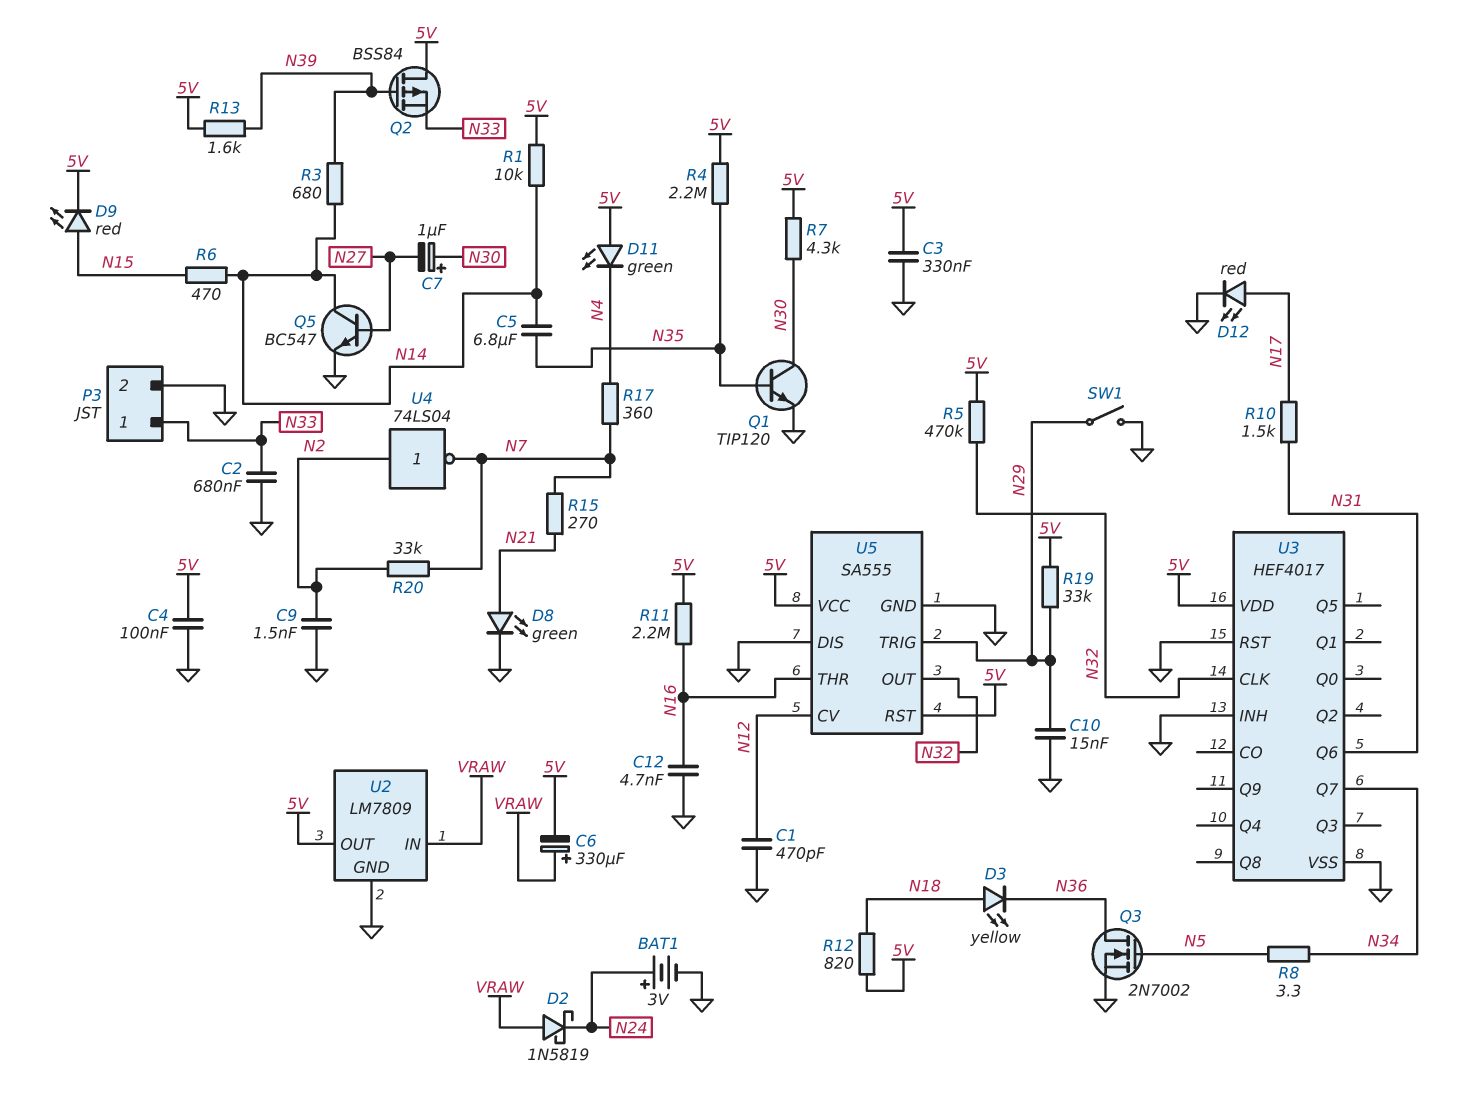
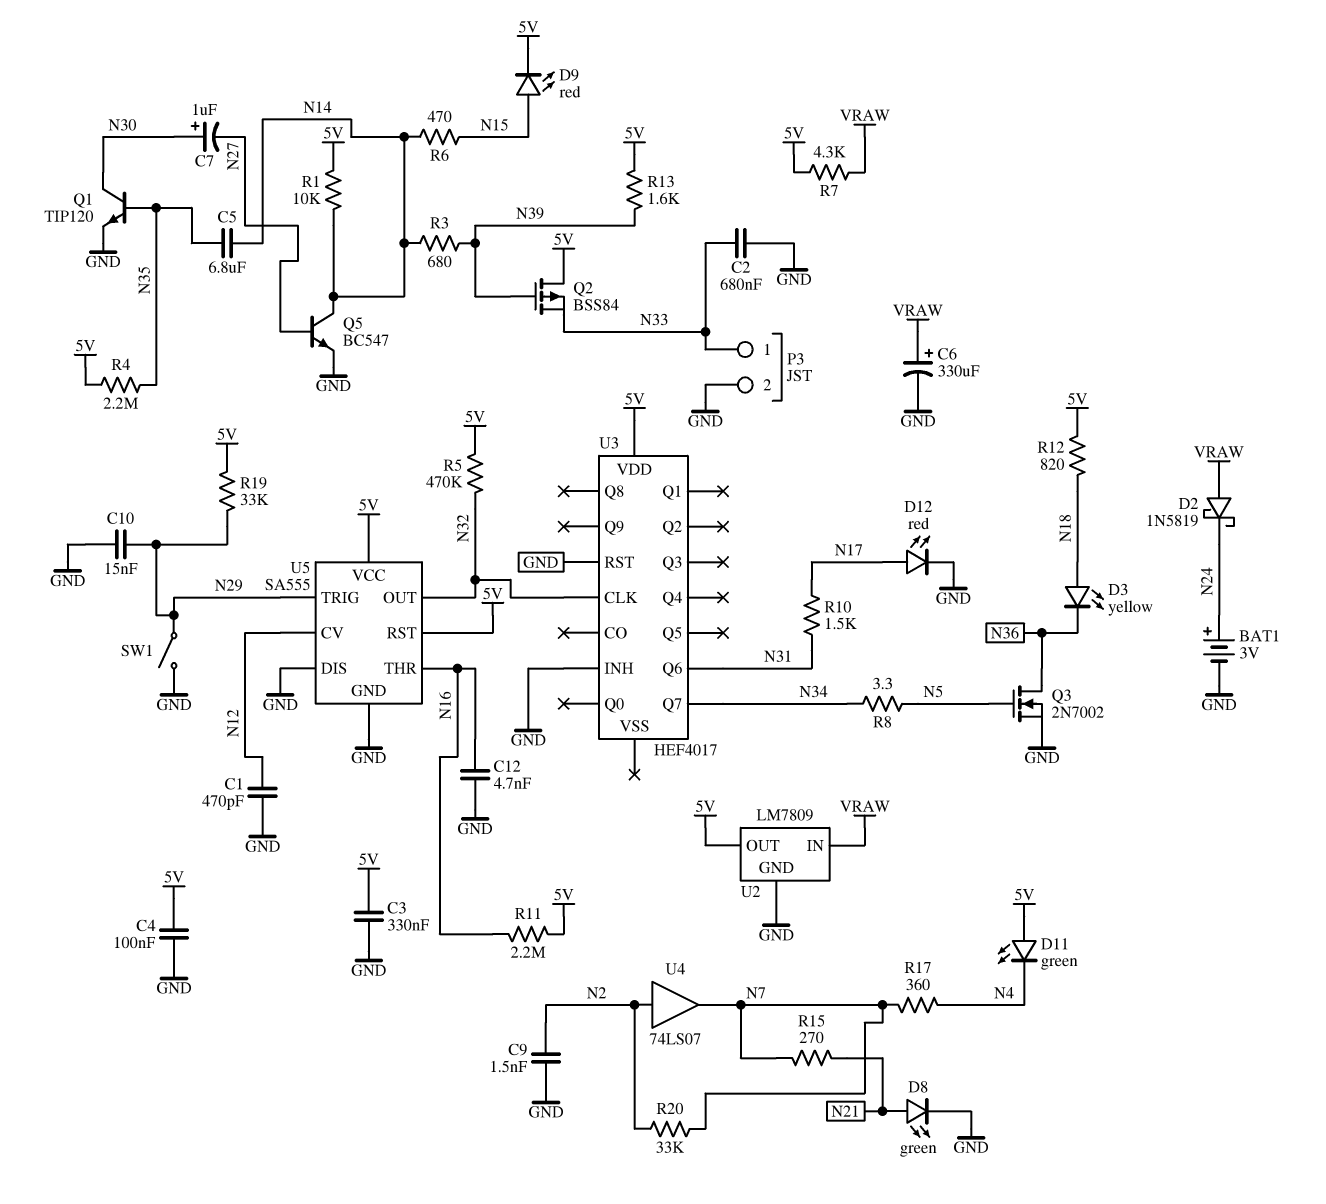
C6: 330uF (plus VRAW, minus 5V) -> 330uF (plus VRAW, minus GND)
R7: 4.3k (5V, N30) -> 4.3k (5V, VRAW)
U3 pin VSS: GND -> none
U4: NOT 74LS04 (in N2, out N7) -> buffer 74LS07 (in N2, out N7)

